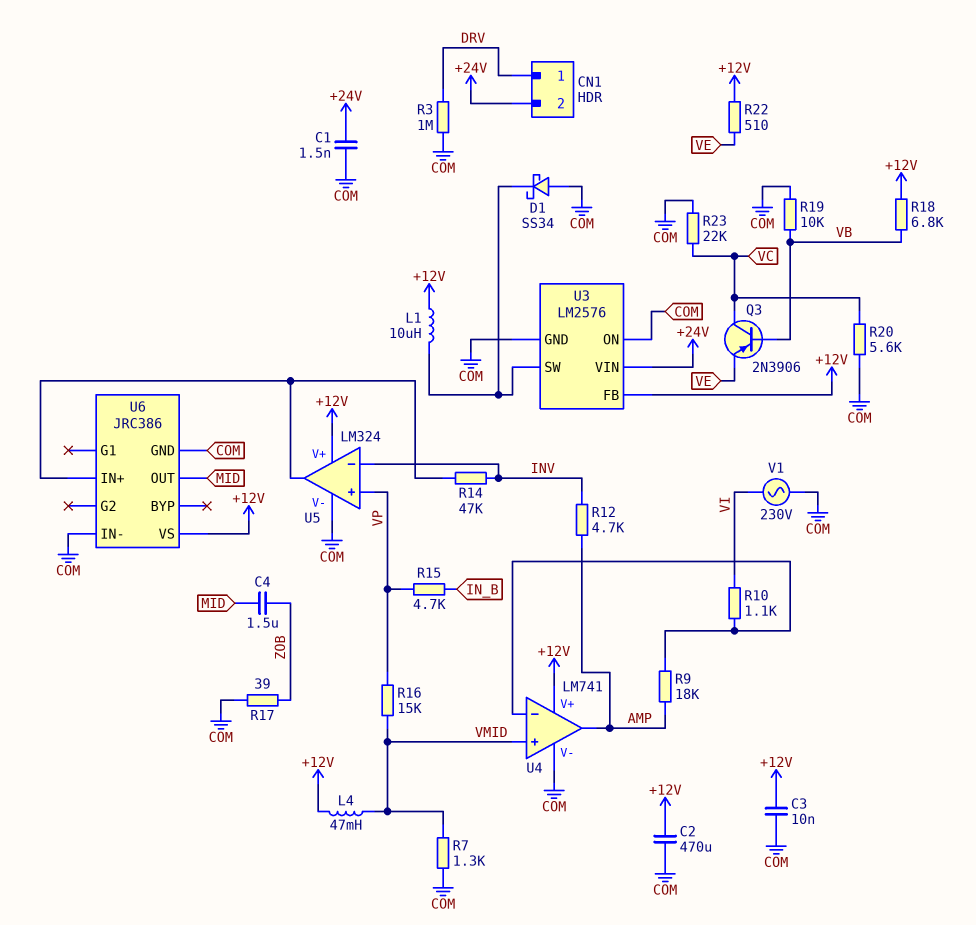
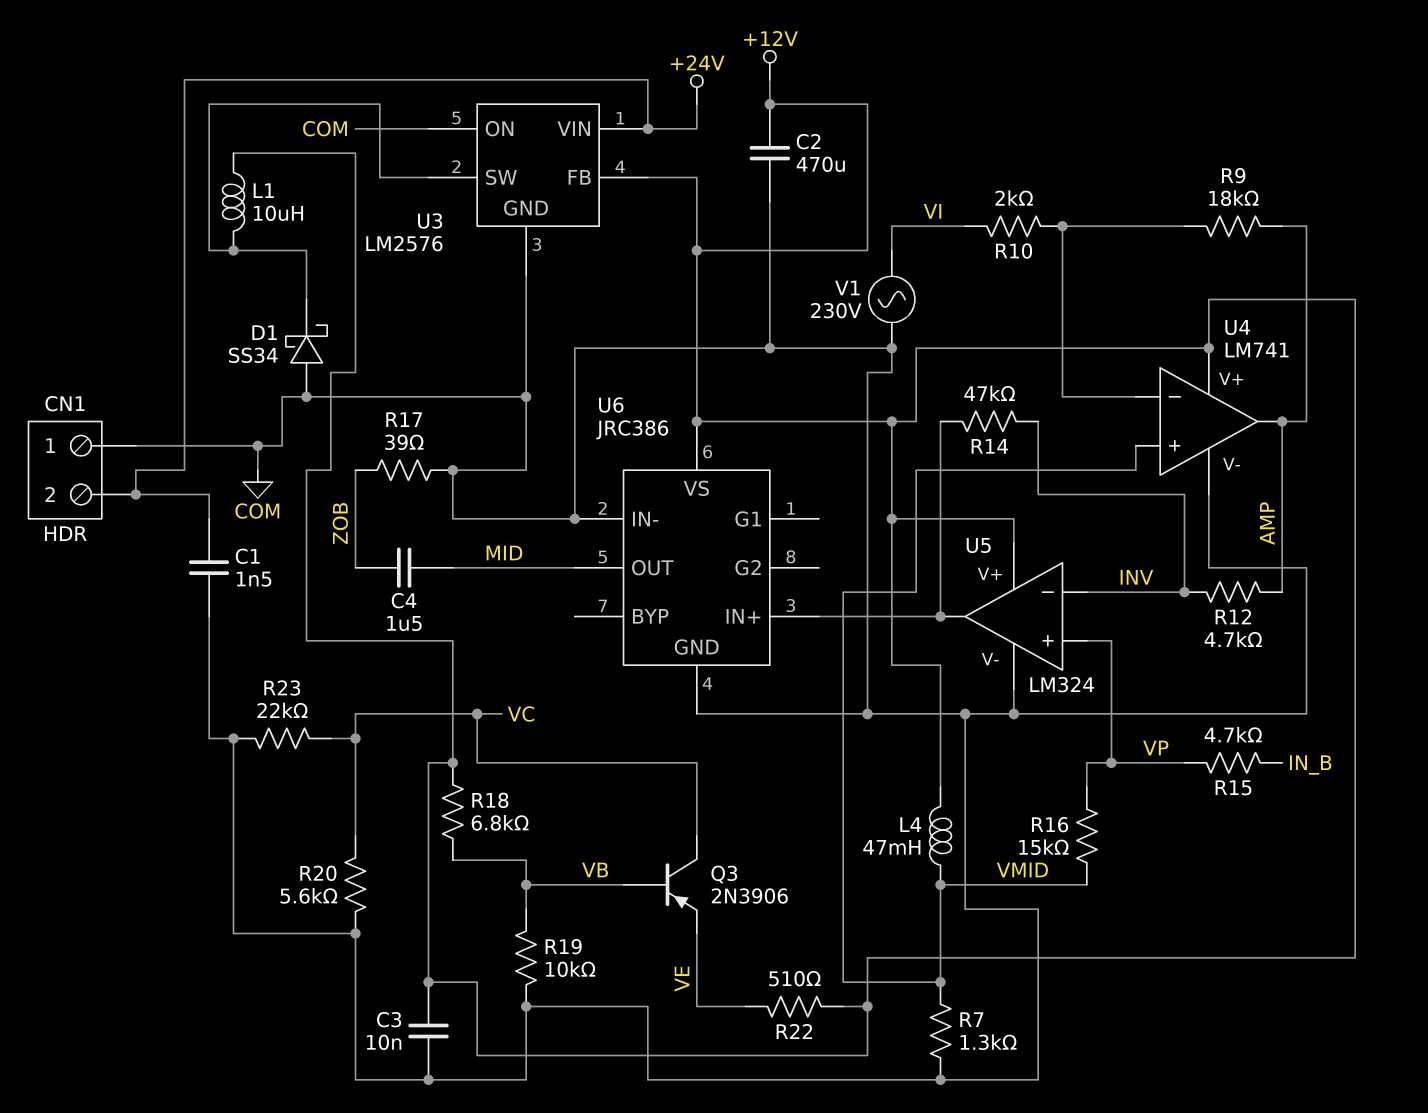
CN1 pin 1: DRV -> COM
R3: 1M (COM, DRV) -> none
R10: 1.1k (U4/in-, VI) -> 2k (U4/in-, VI)

